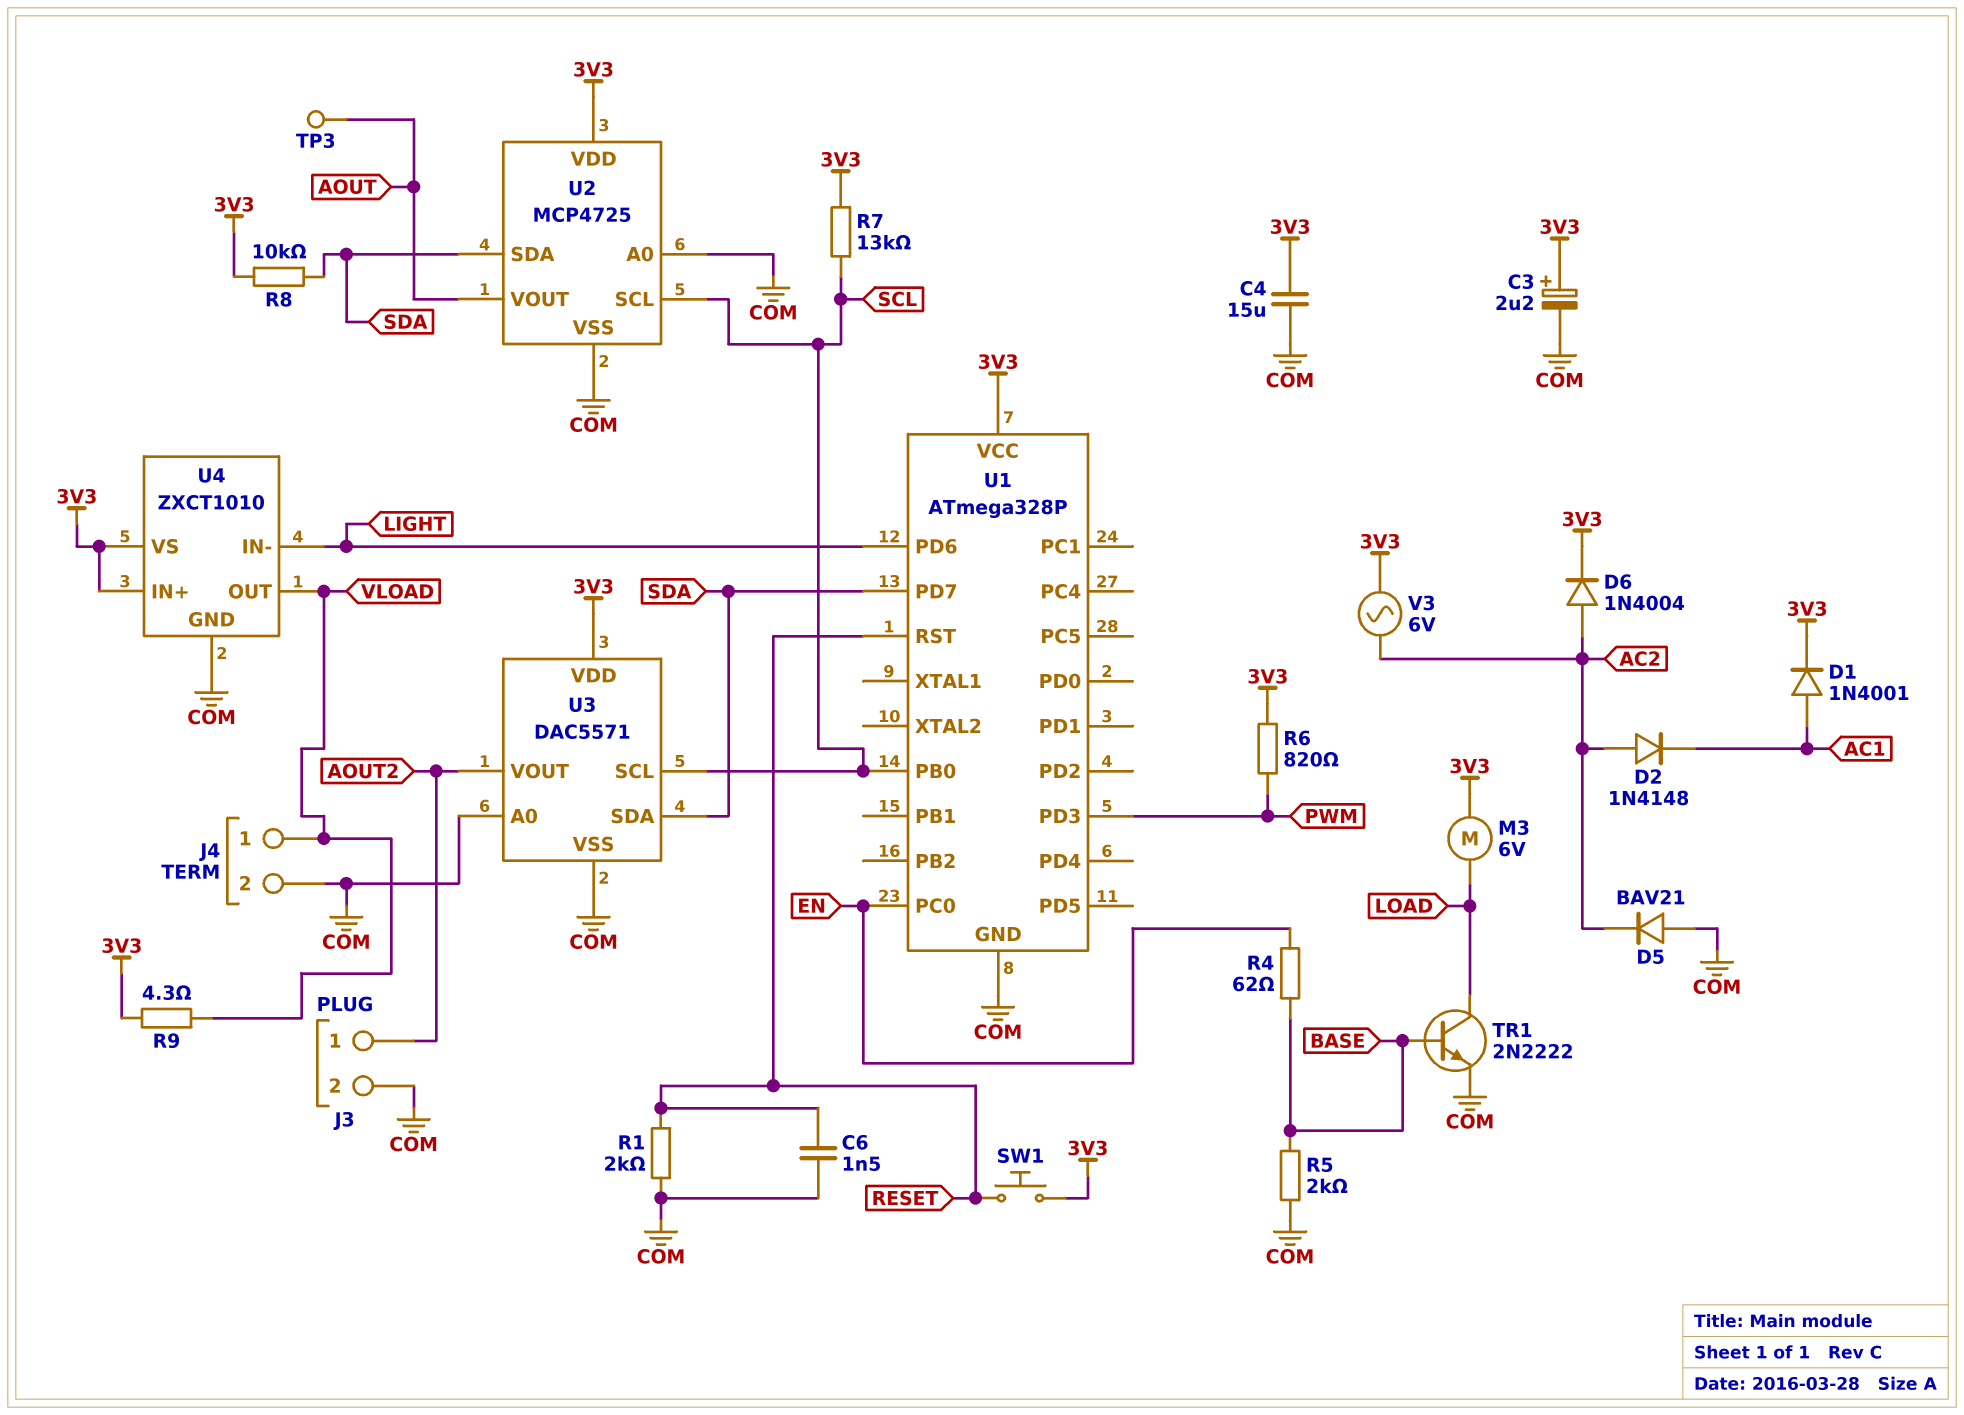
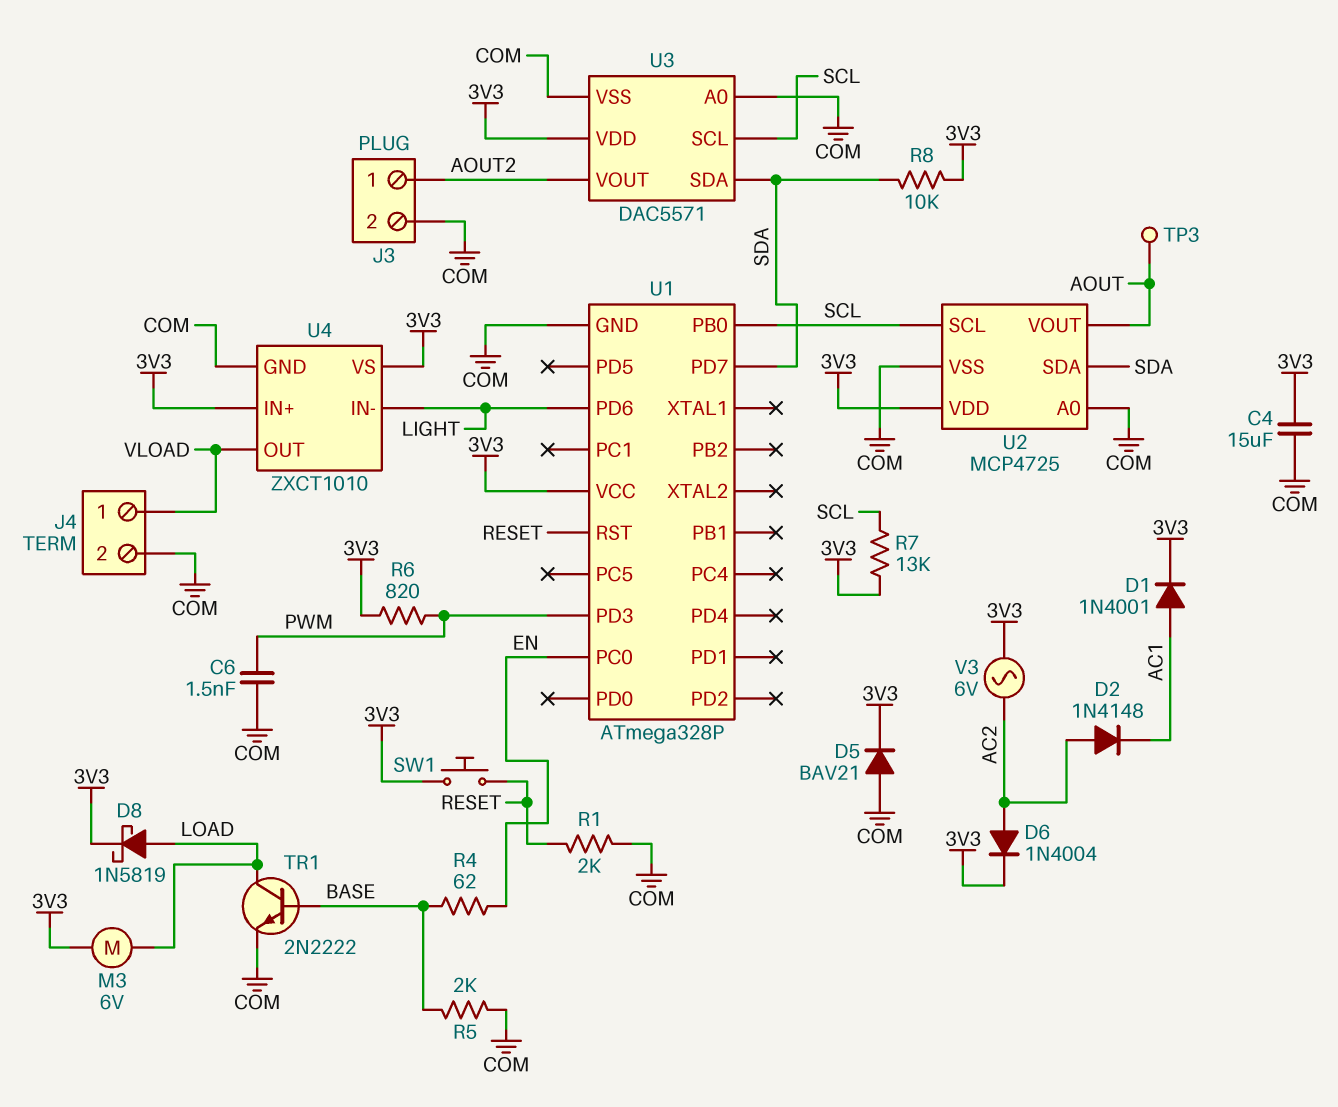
C3: 2.2uF (plus 3V3, minus COM) -> none
C6: 1.5nF (COM, RESET) -> 1.5nF (COM, PWM)
D5: diode BAV21 (A COM, K AC2) -> diode BAV21 (A COM, K 3V3)
D8: none -> schottky 1N5819 (A LOAD, K 3V3)
R9: 4.3 (3V3, VLOAD) -> none

